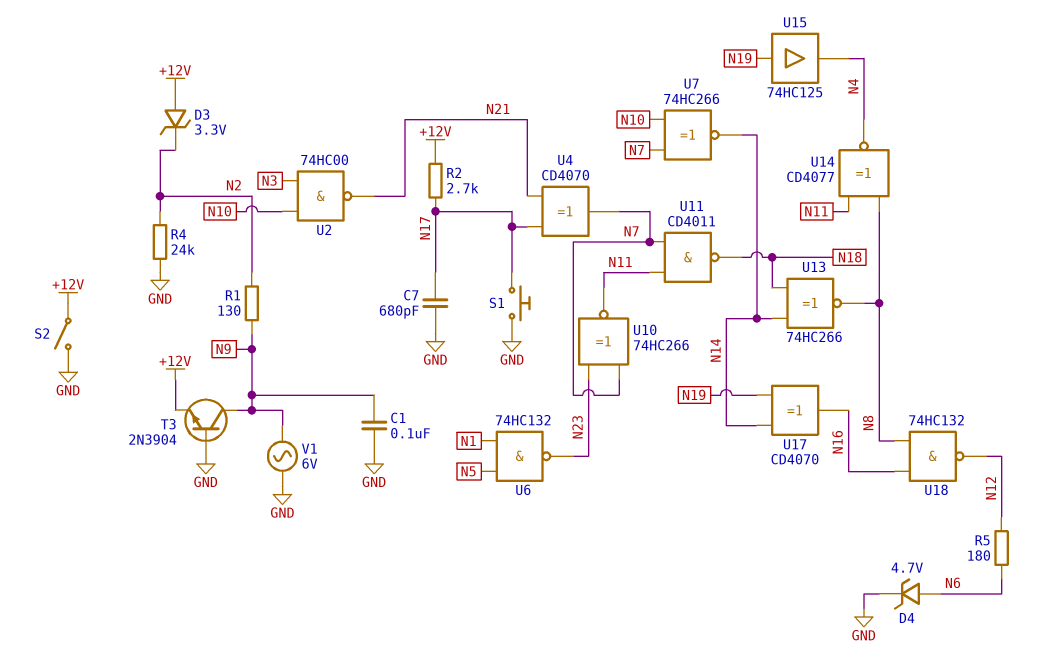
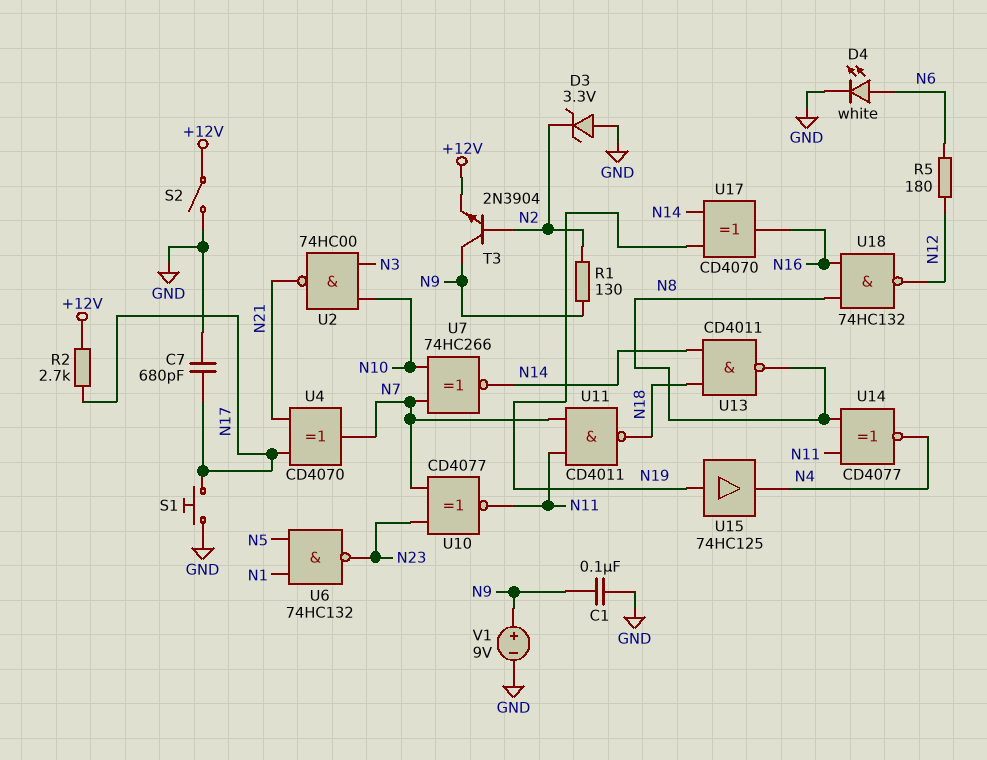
D3: zener 3.3V (A +12V, K N2) -> zener 3.3V (A GND, K N2)
D4: zener 4.7V (A N6, K GND) -> LED white (A N6, K GND)
R4: 24k (GND, N2) -> none
T3: NPN 2N3904 (B GND, C N9, E +12V) -> NPN 2N3904 (B N2, C N9, E +12V)
U10: XNOR 74HC266 (in N7, in N23, out N11) -> XNOR CD4077 (in N7, in N23, out N11)
U13: XNOR 74HC266 (in N14, in N18, out N8) -> NAND CD4011 (in N14, in N18, out N8)
V1: AC 6V (GND, N9) -> 9V (plus N9, minus GND)

